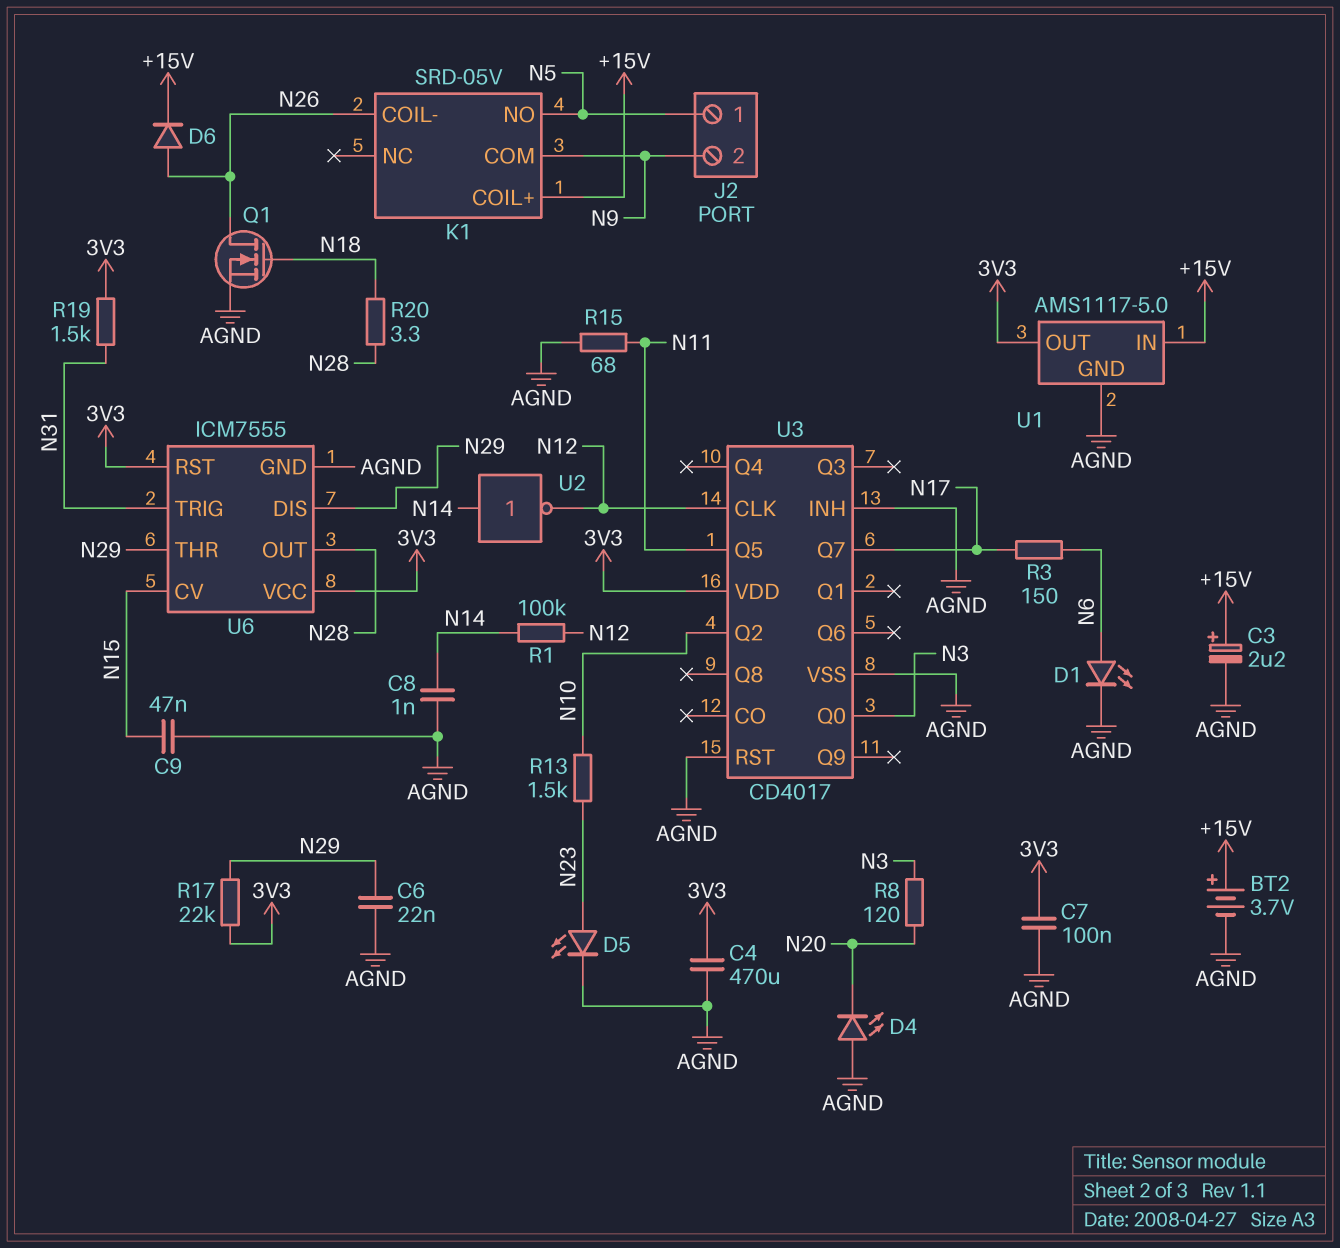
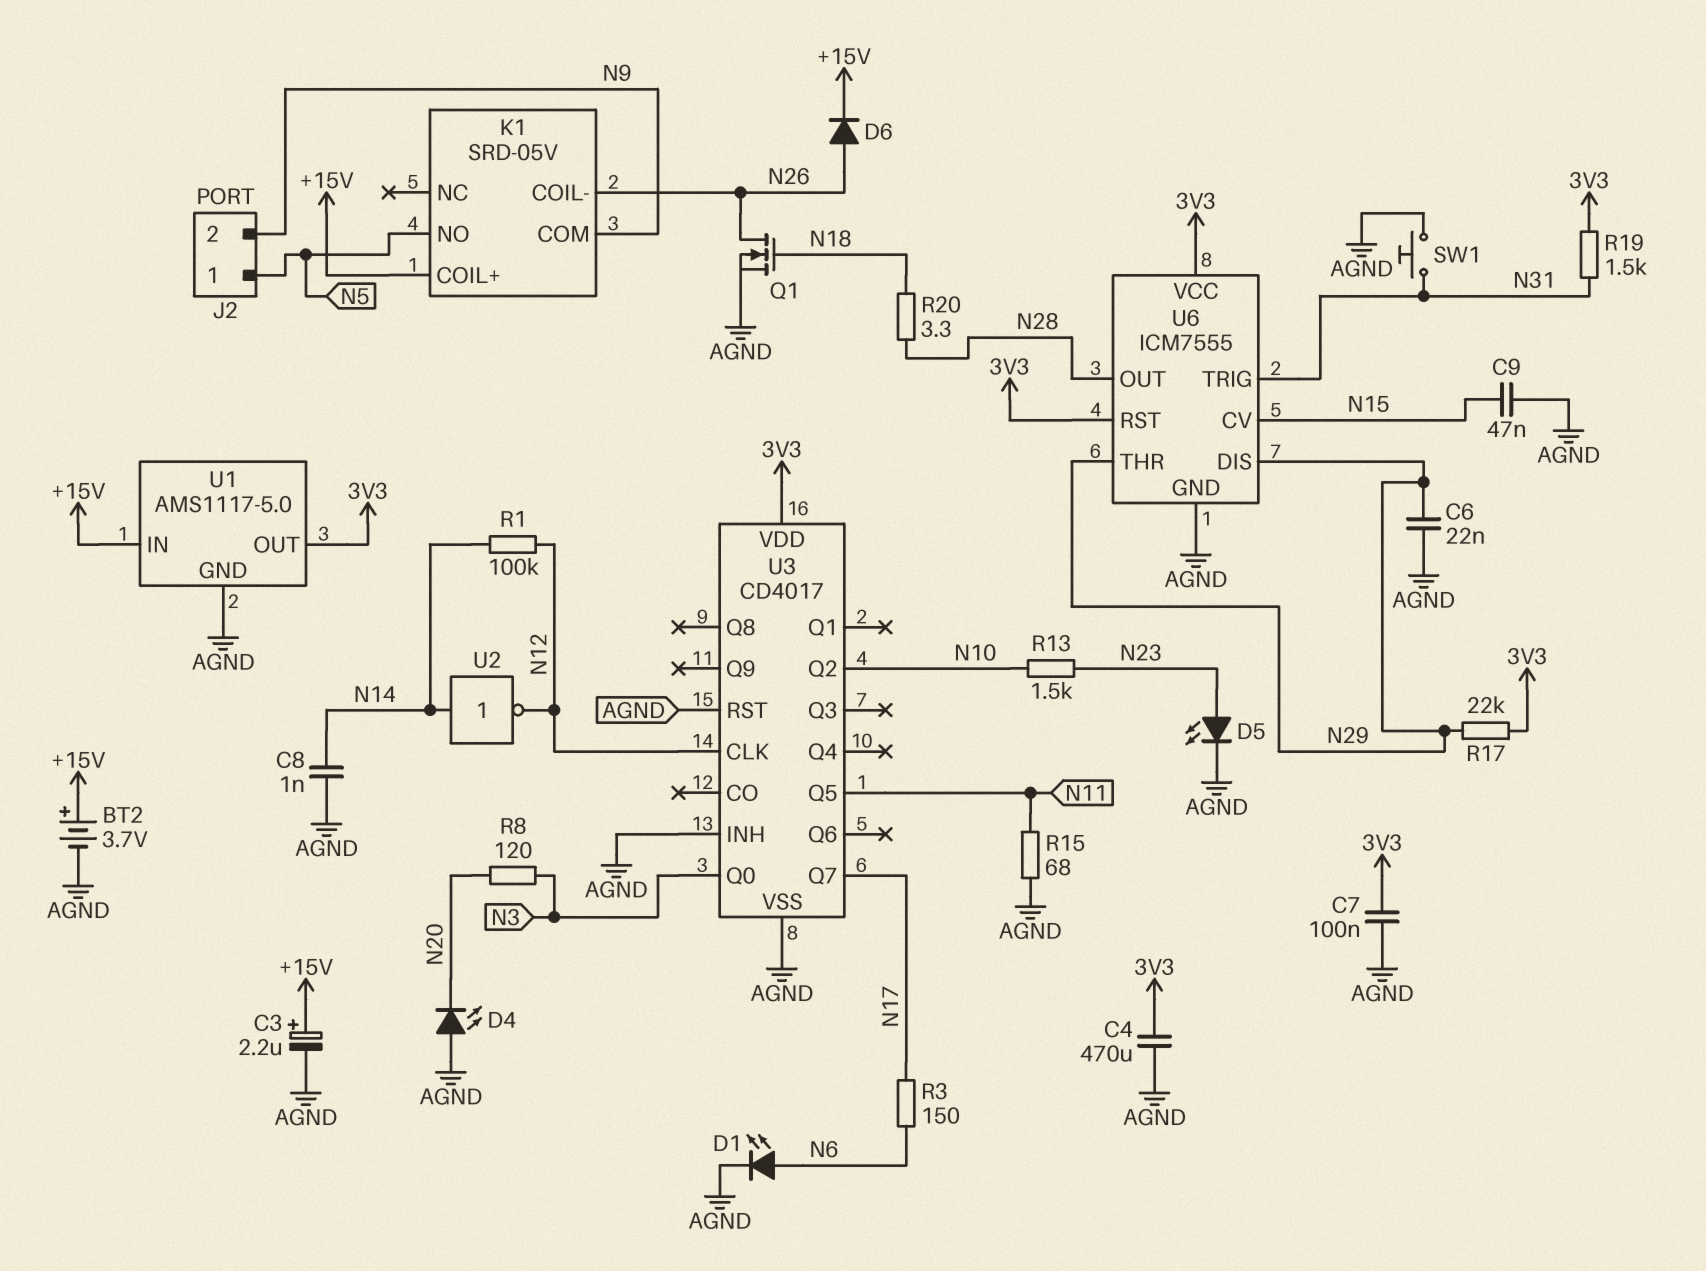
SW1: none -> button (AGND, N31)

